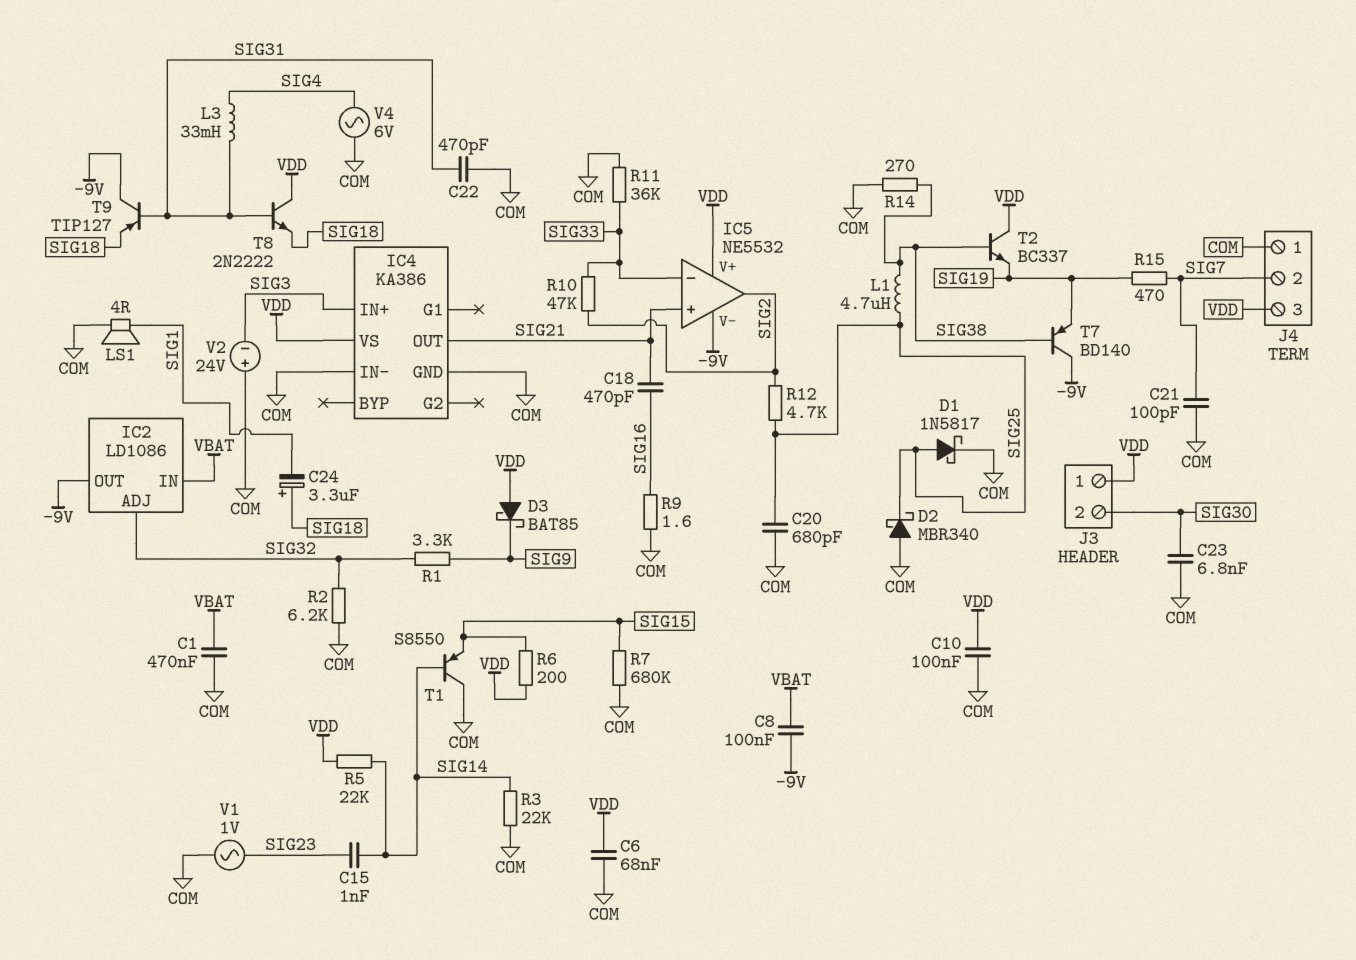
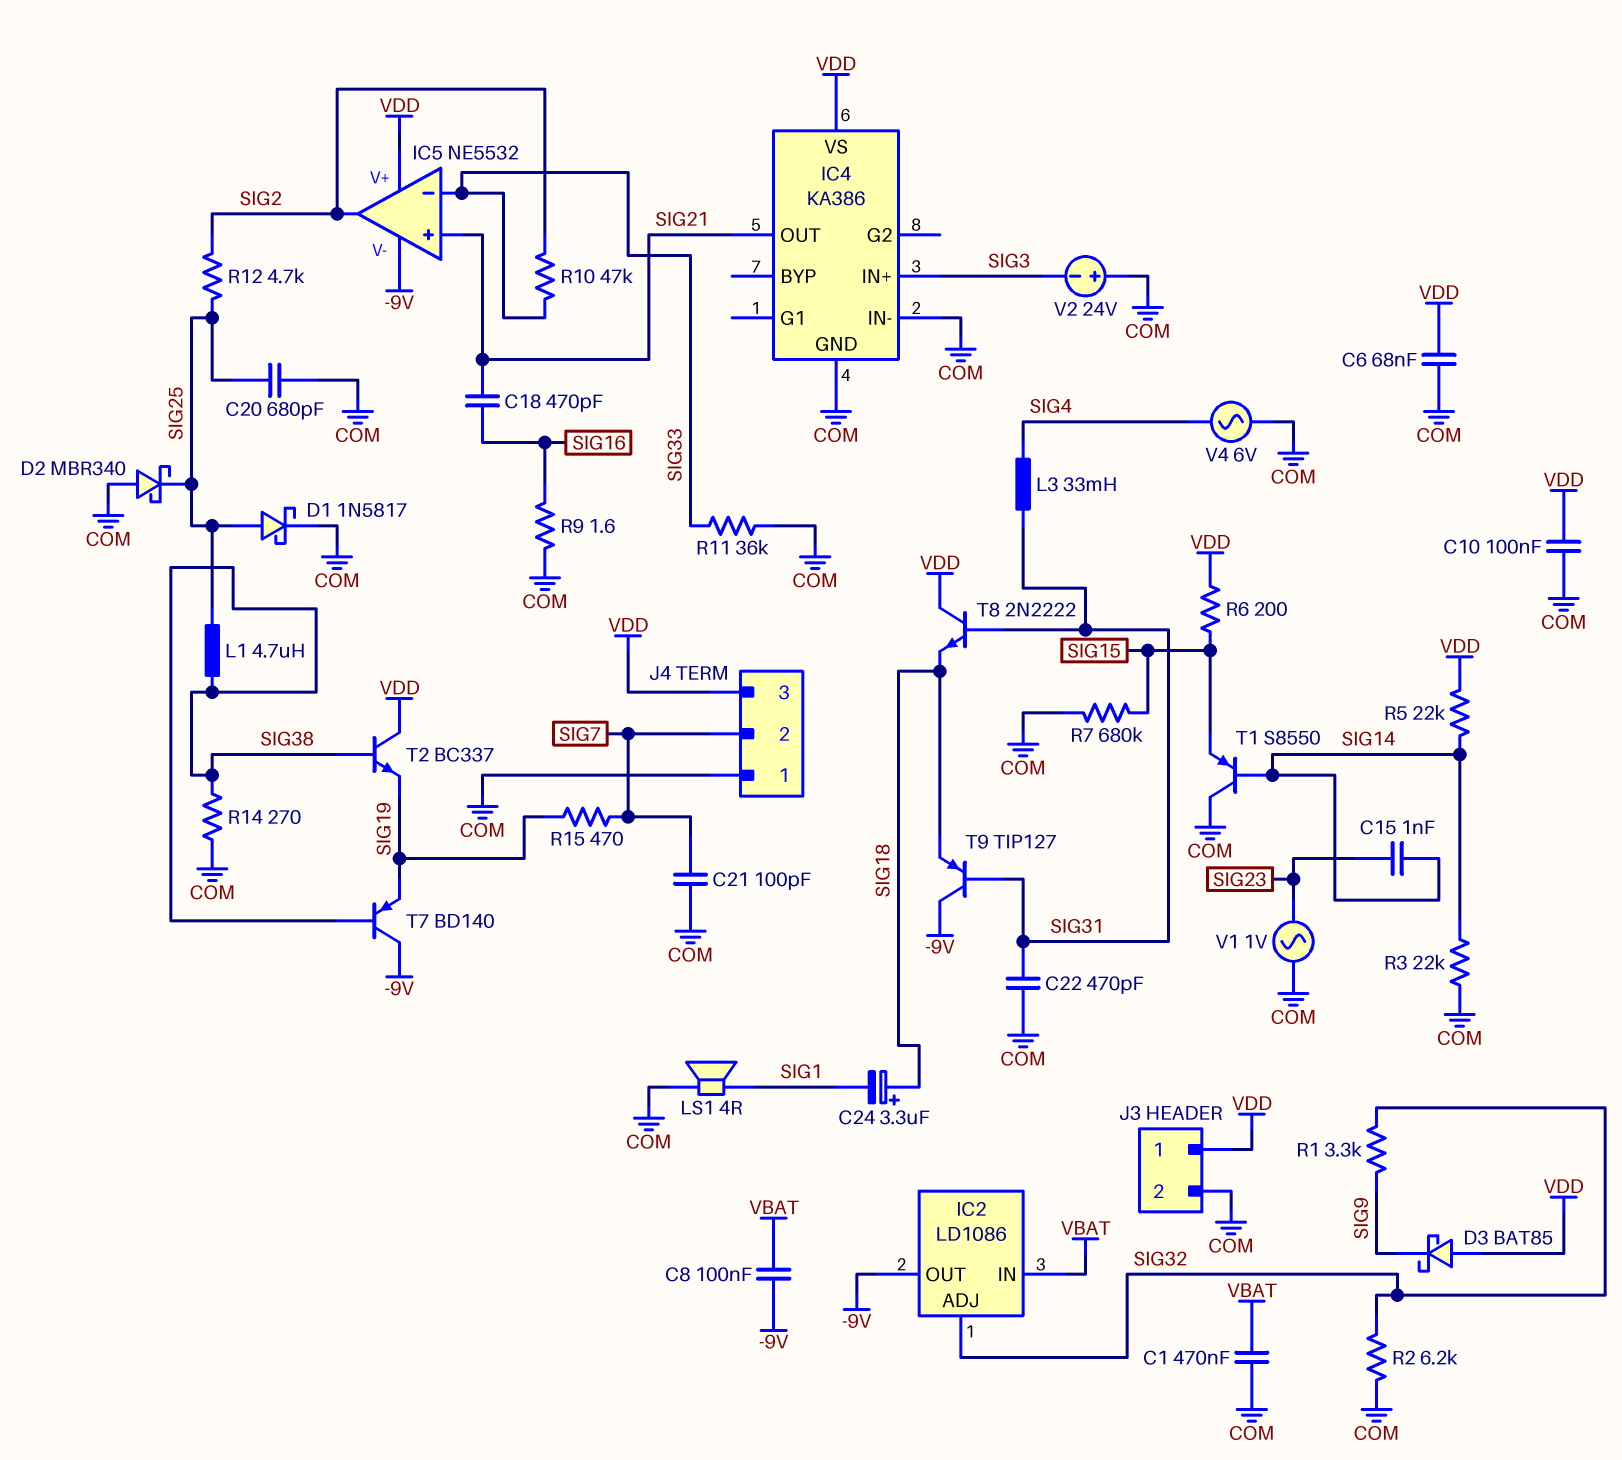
C23: 6.8nF (COM, SIG30) -> none
J3 pin 2: SIG30 -> COM

